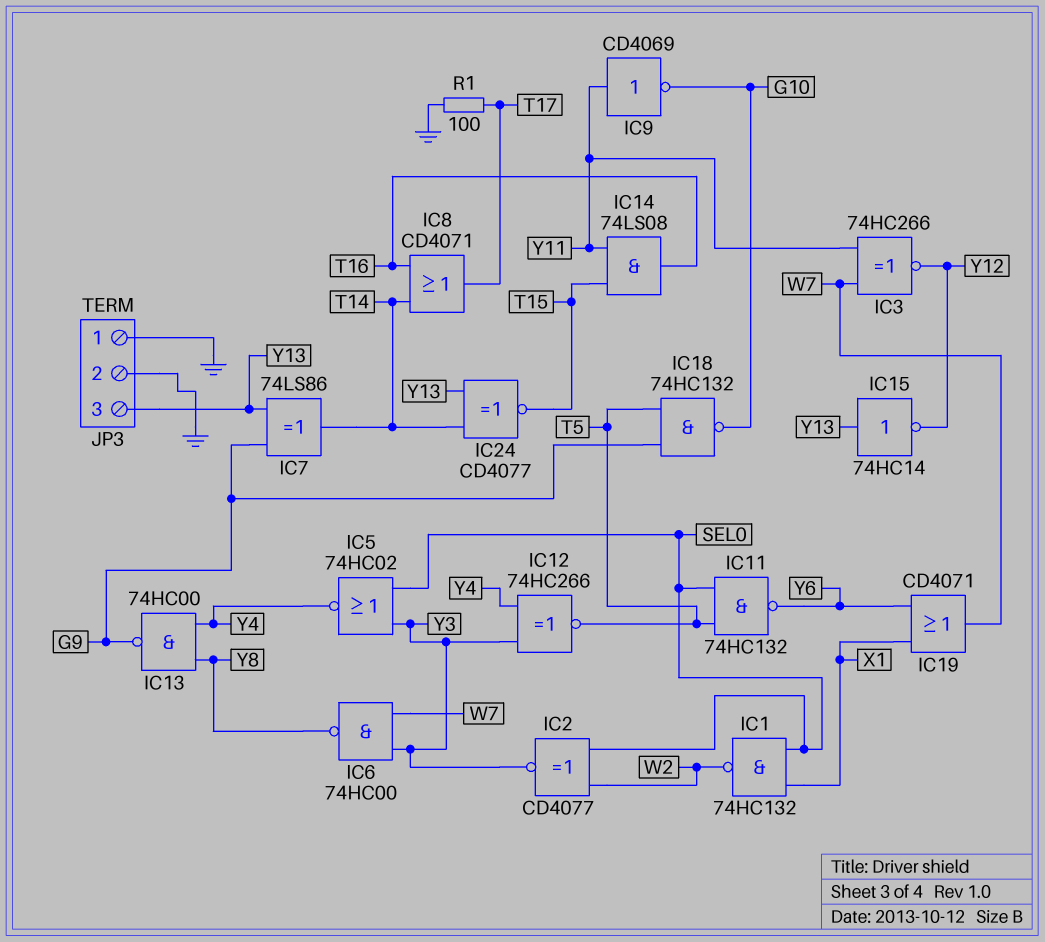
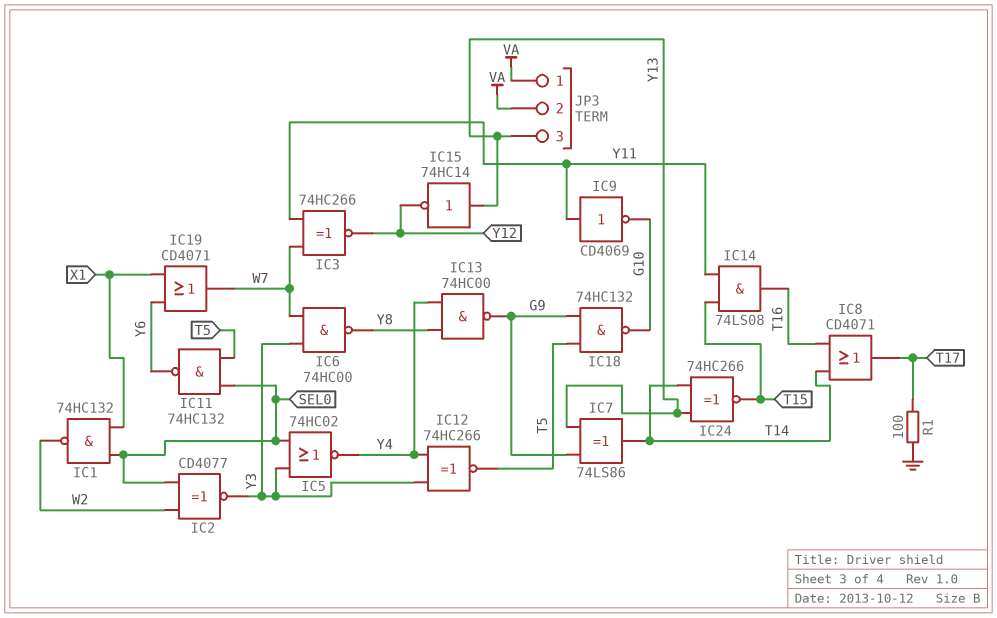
IC24: XNOR CD4077 (in T14, in Y13, out T15) -> XNOR 74HC266 (in T14, in Y13, out T15)
JP3 pin 1: GND -> VA
JP3 pin 2: GND -> VA

